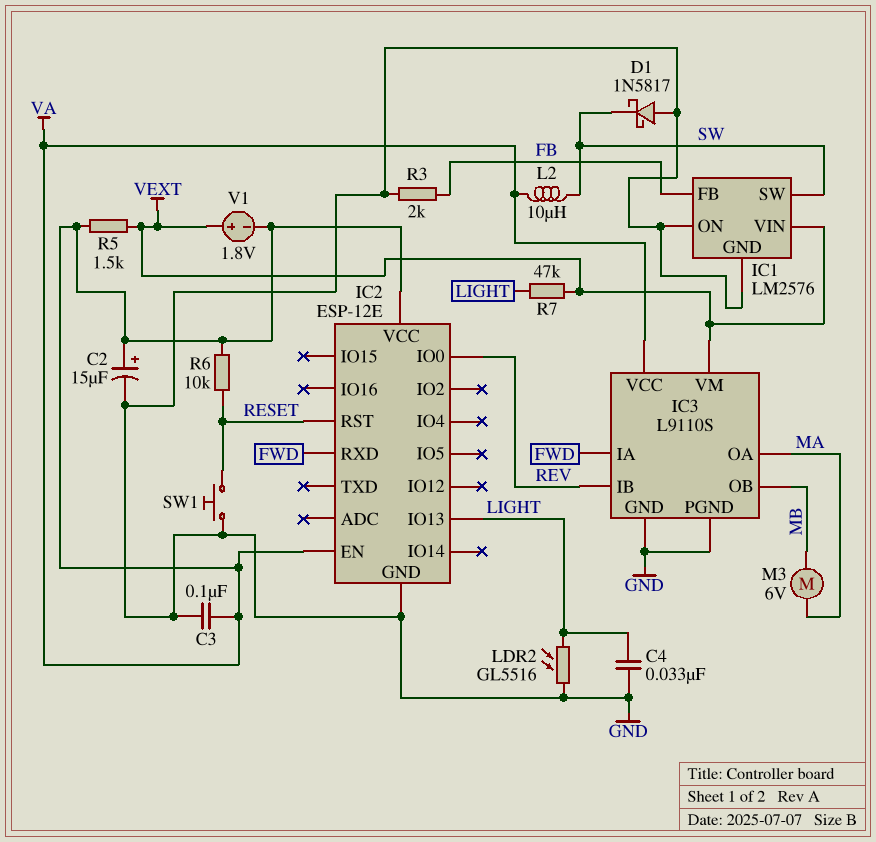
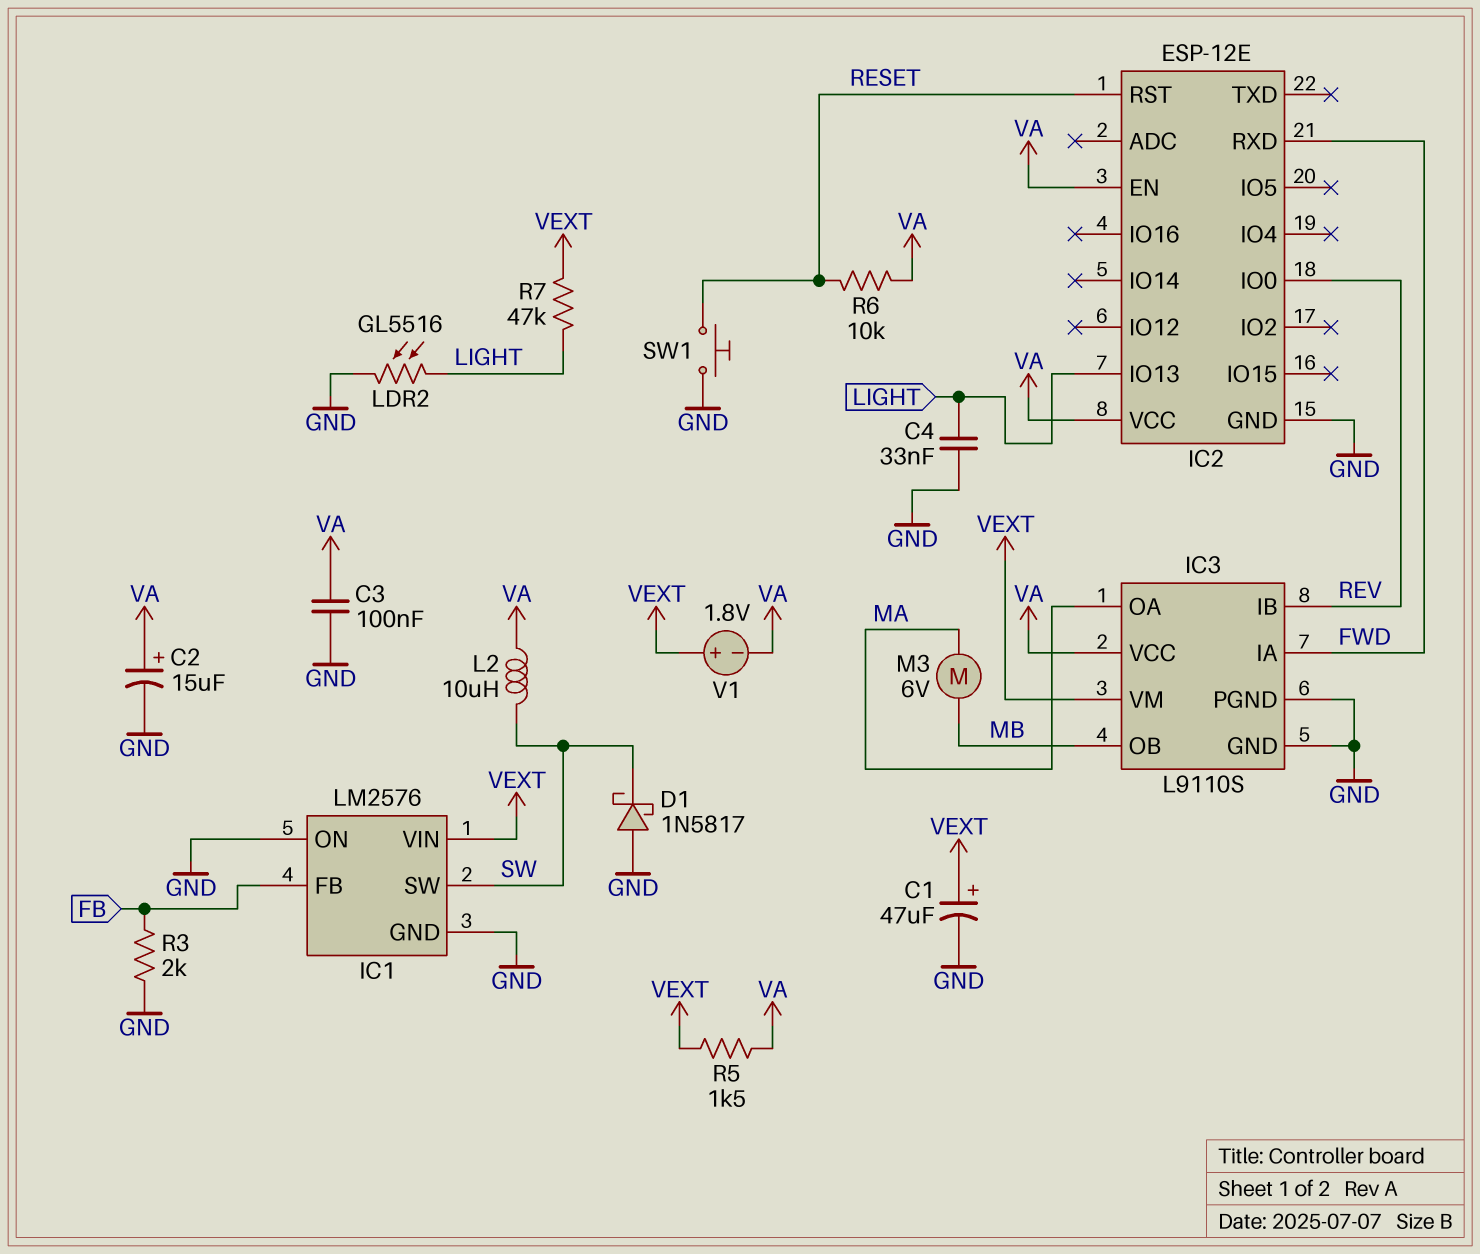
C1: none -> 47uF (plus VEXT, minus GND)

